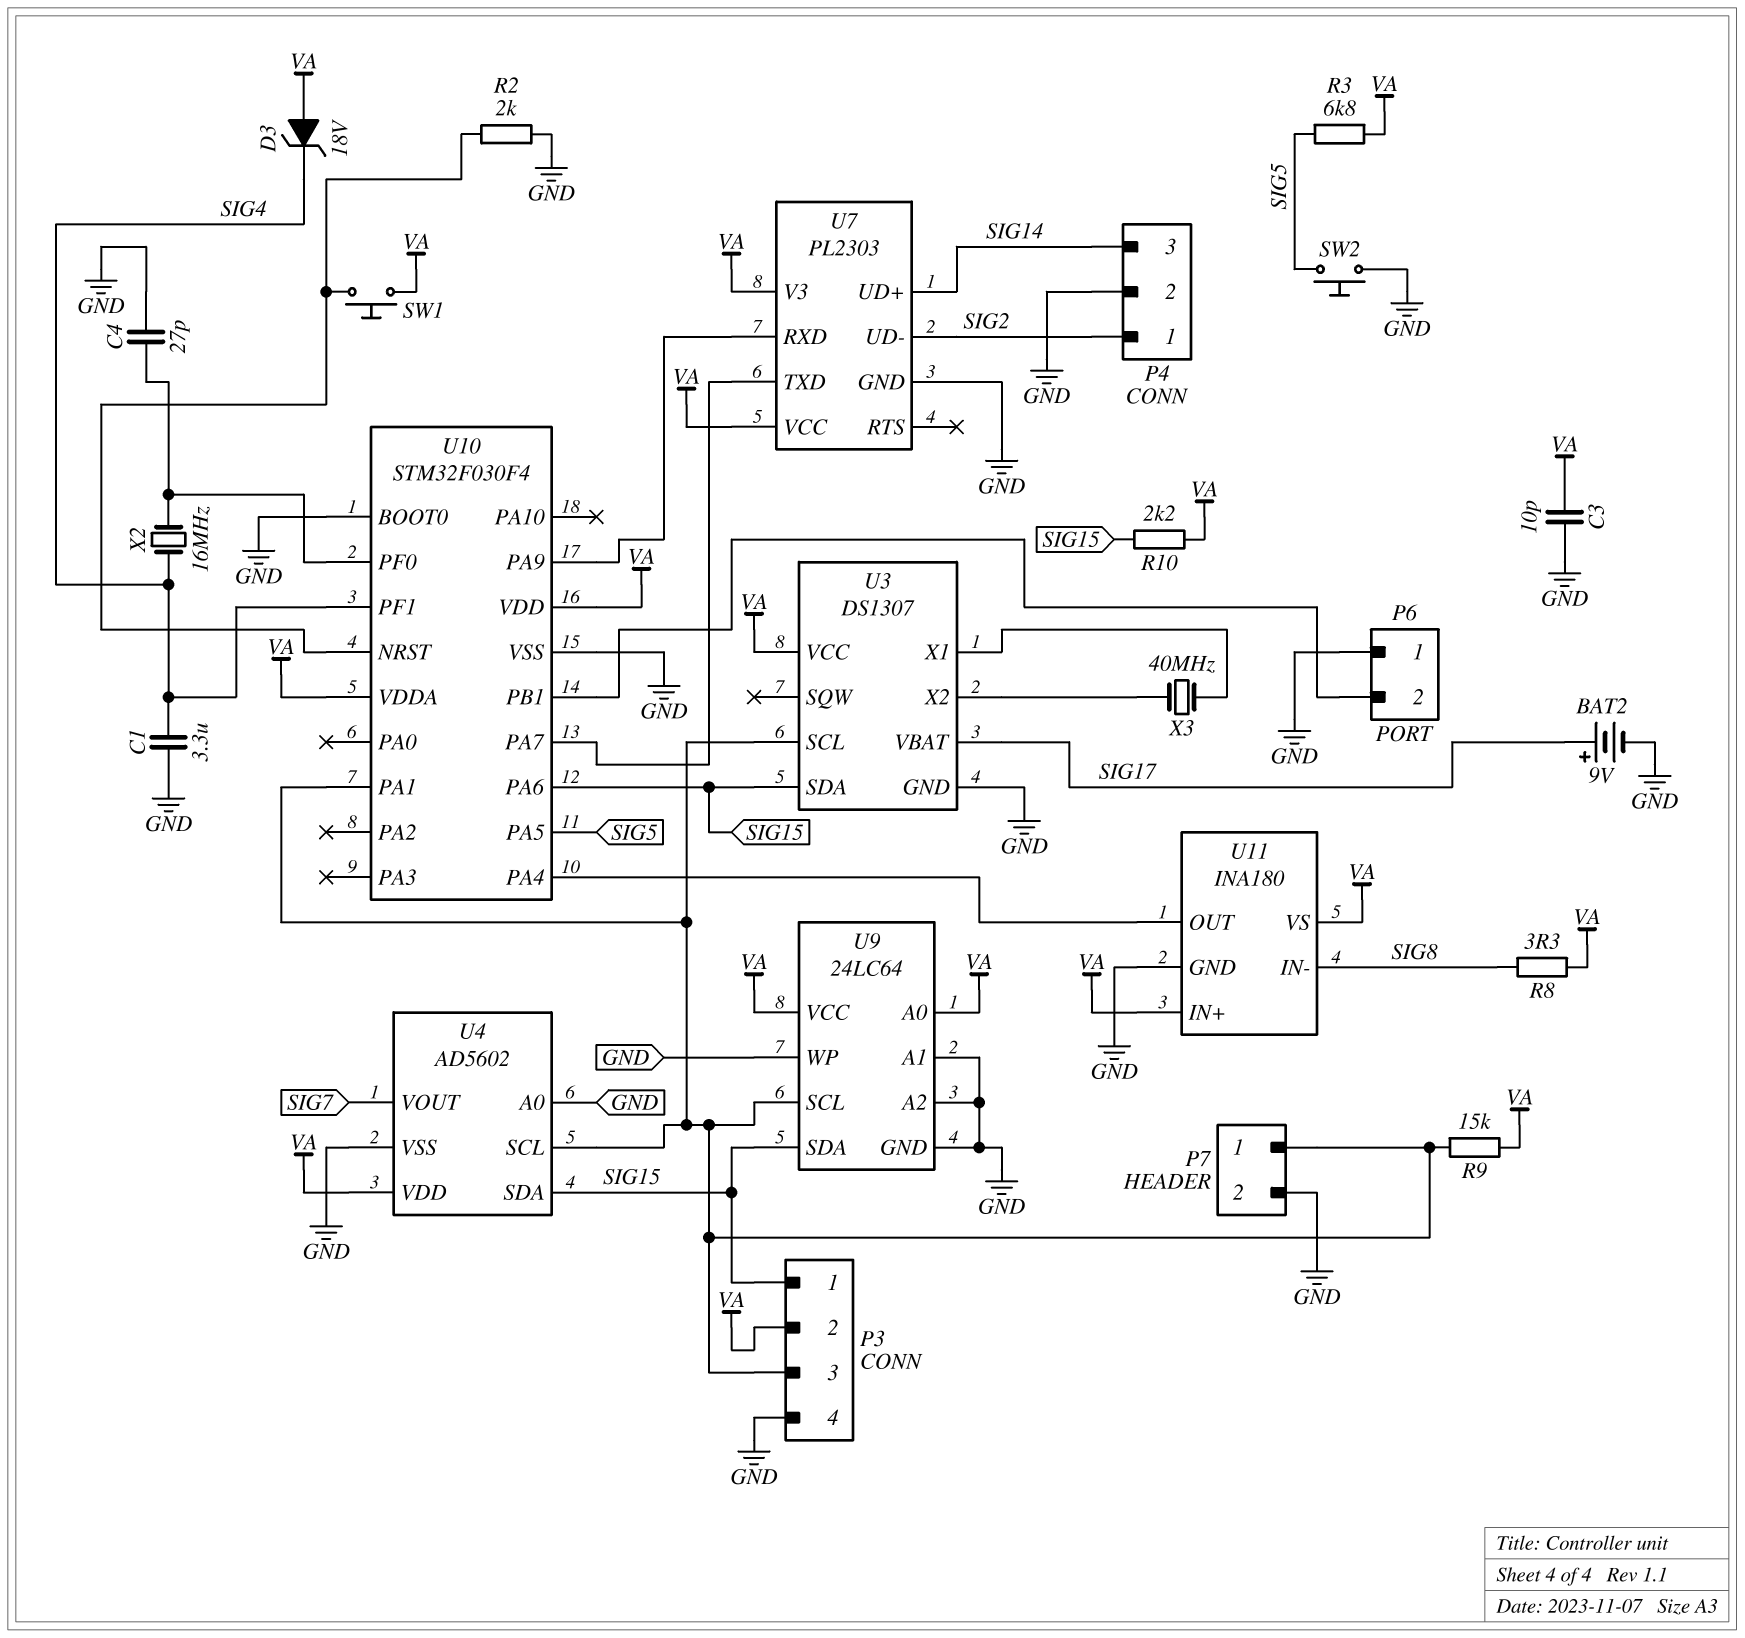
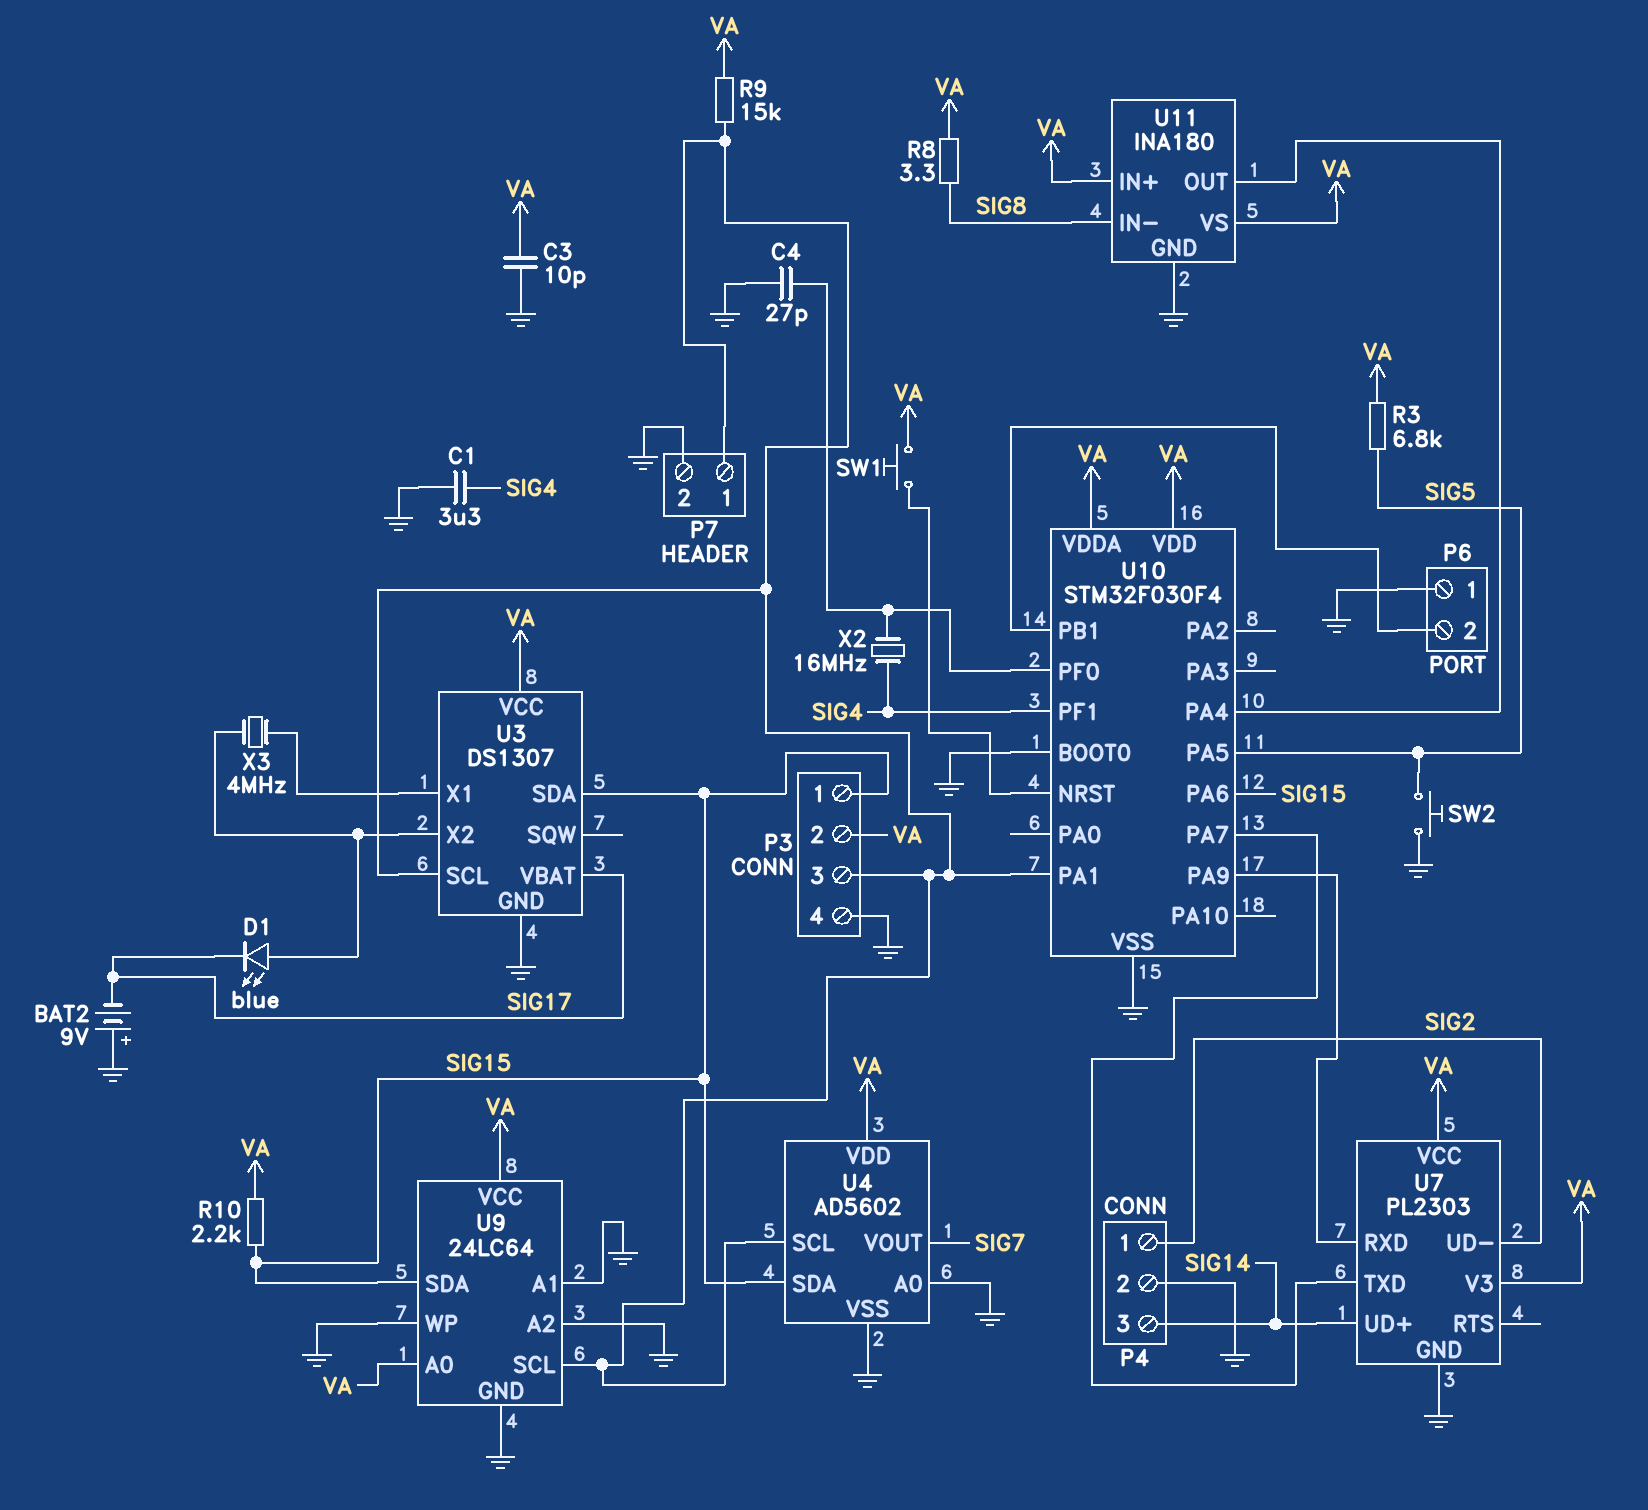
BAT2: 9V (plus SIG17, minus GND) -> 9V (plus GND, minus SIG17)
D1: none -> LED blue (A U3/X2, K SIG17)
D3: zener 18V (A VA, K SIG4) -> none
R2: 2k (GND, U10/NRST) -> none
X3: 40MHz (U3/X1, U3/X2) -> 4MHz (U3/X1, U3/X2)

